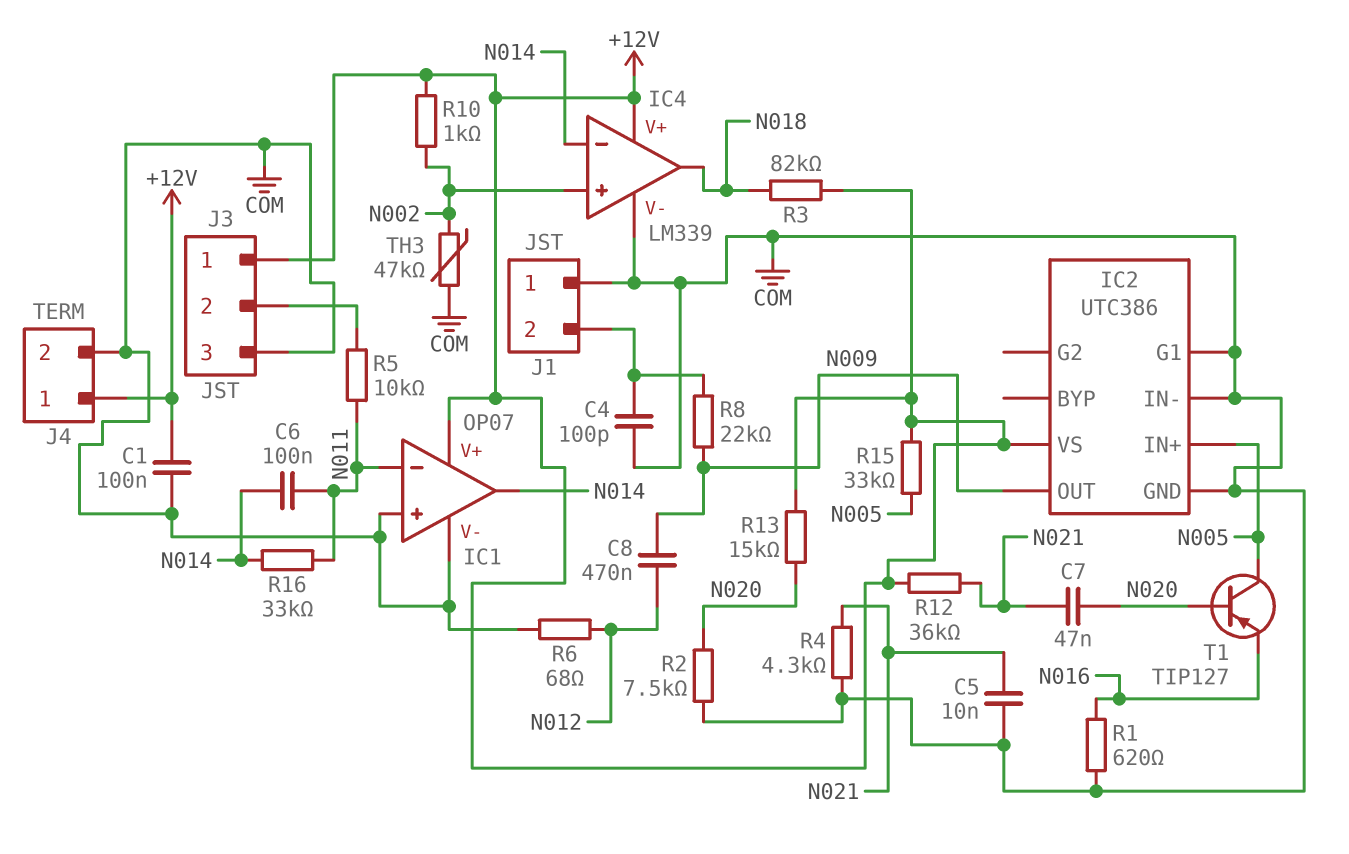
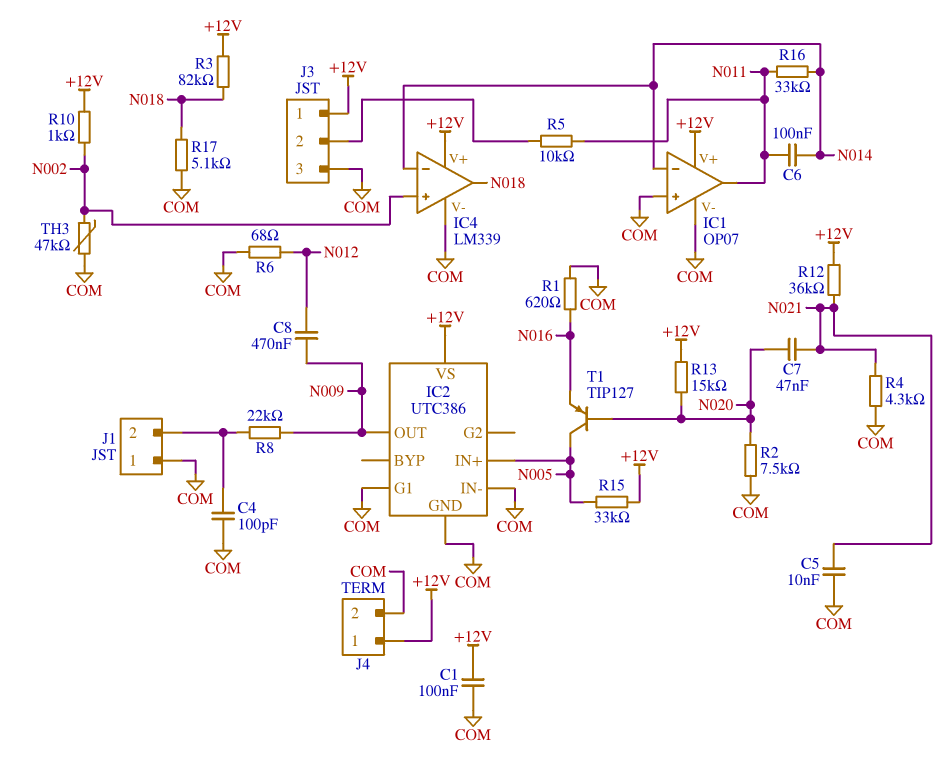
IC1 pin in-: N011 -> N014
IC1 pin out: N014 -> N011
R17: none -> 5.1k (COM, N018)

